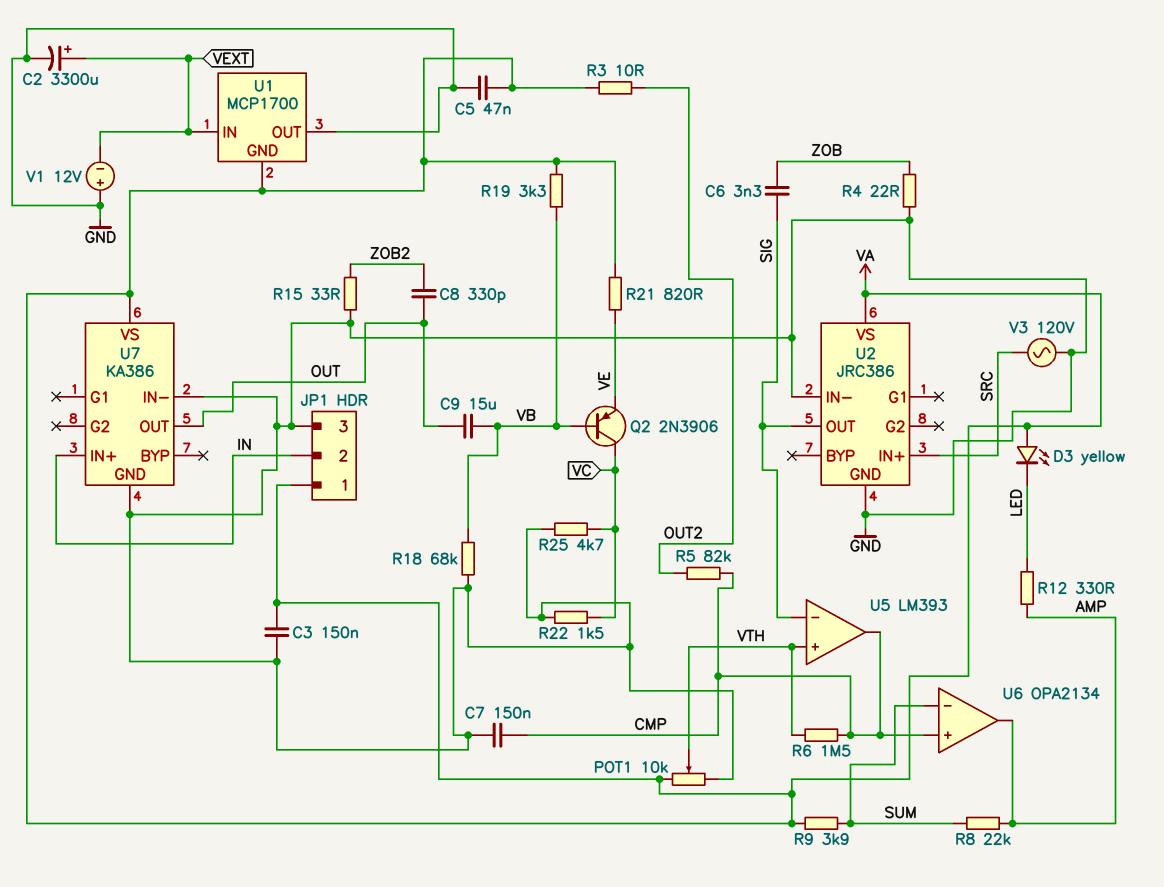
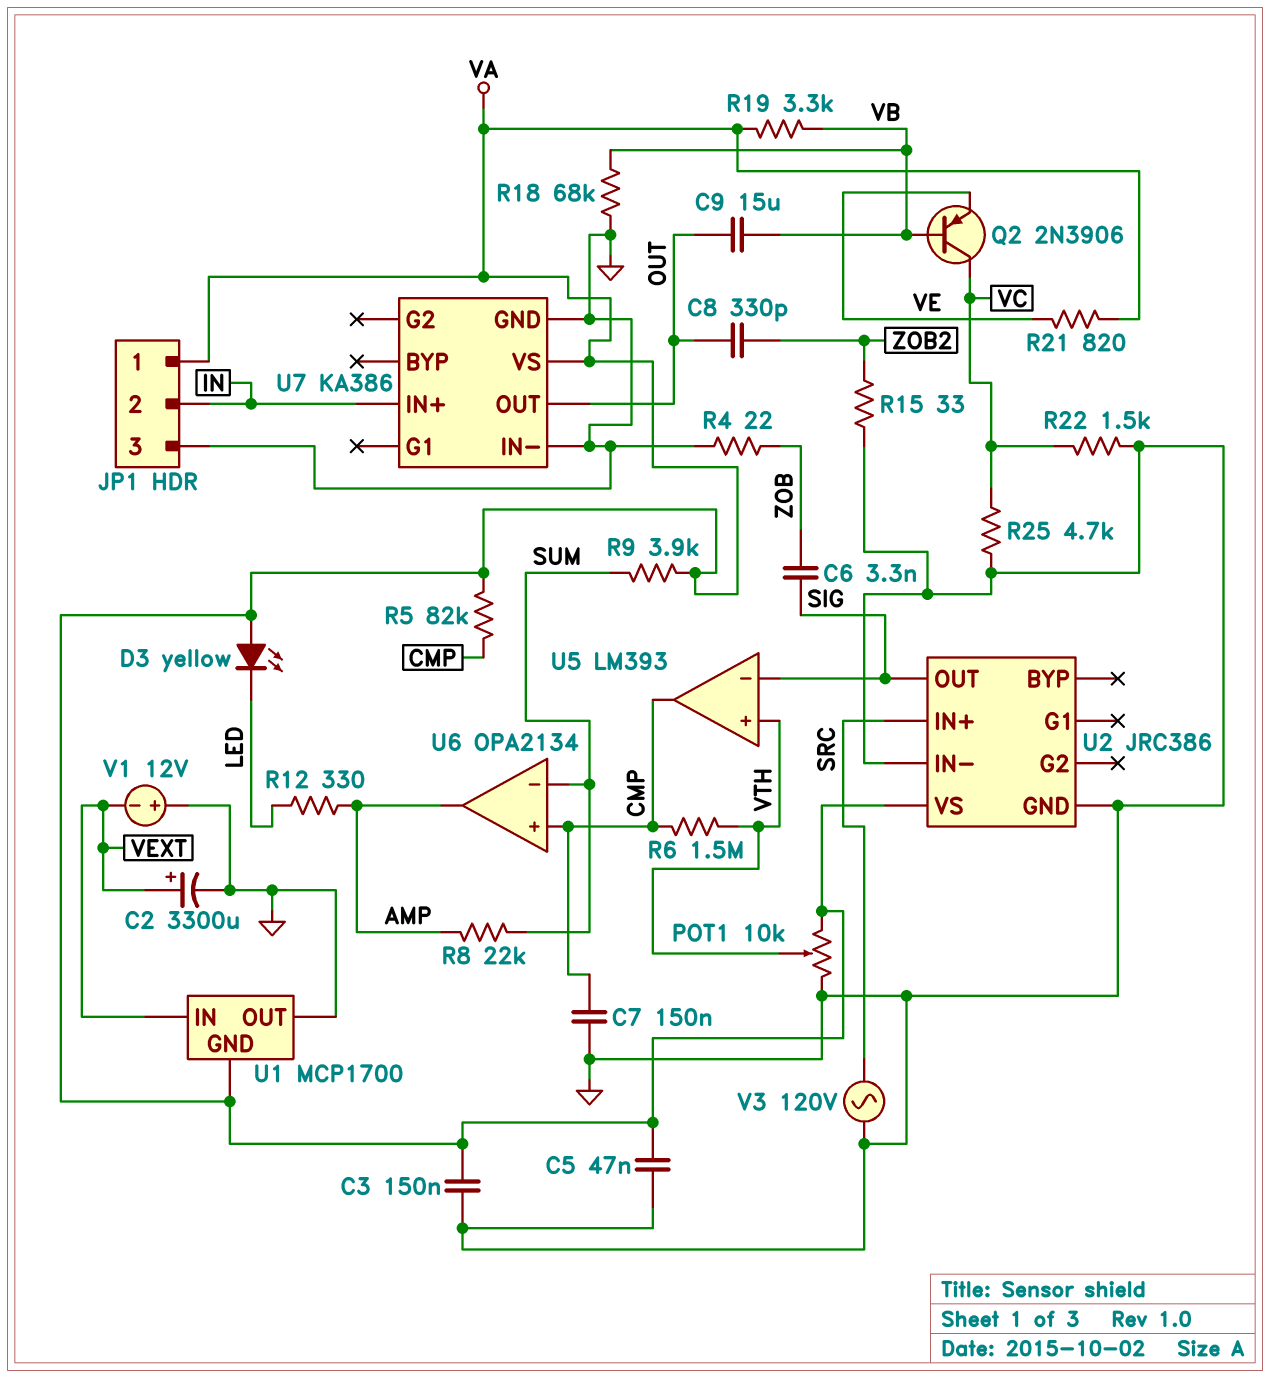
R3: 10 (OUT2, VA) -> none
R5: 82k (CMP, OUT2) -> 82k (CMP, VA)

